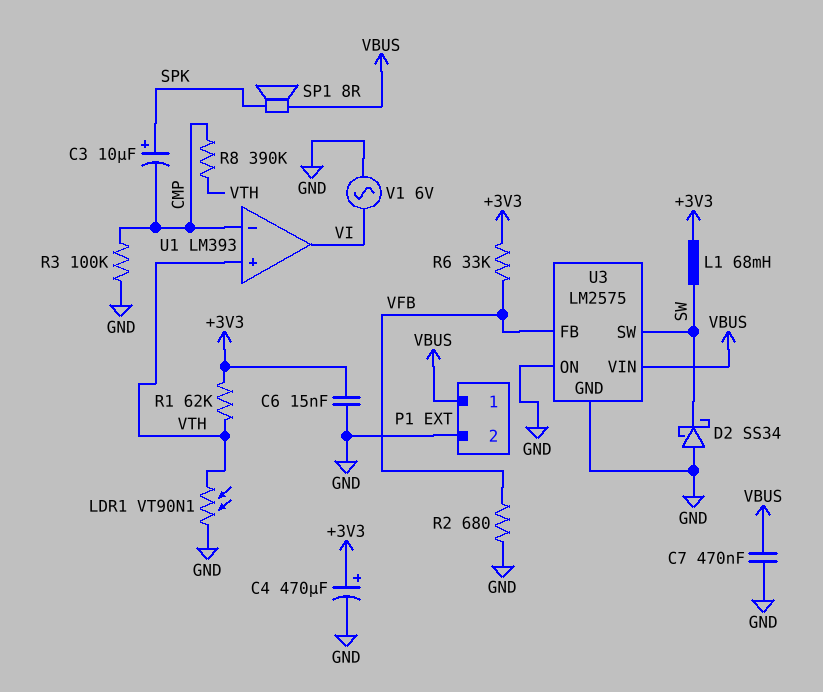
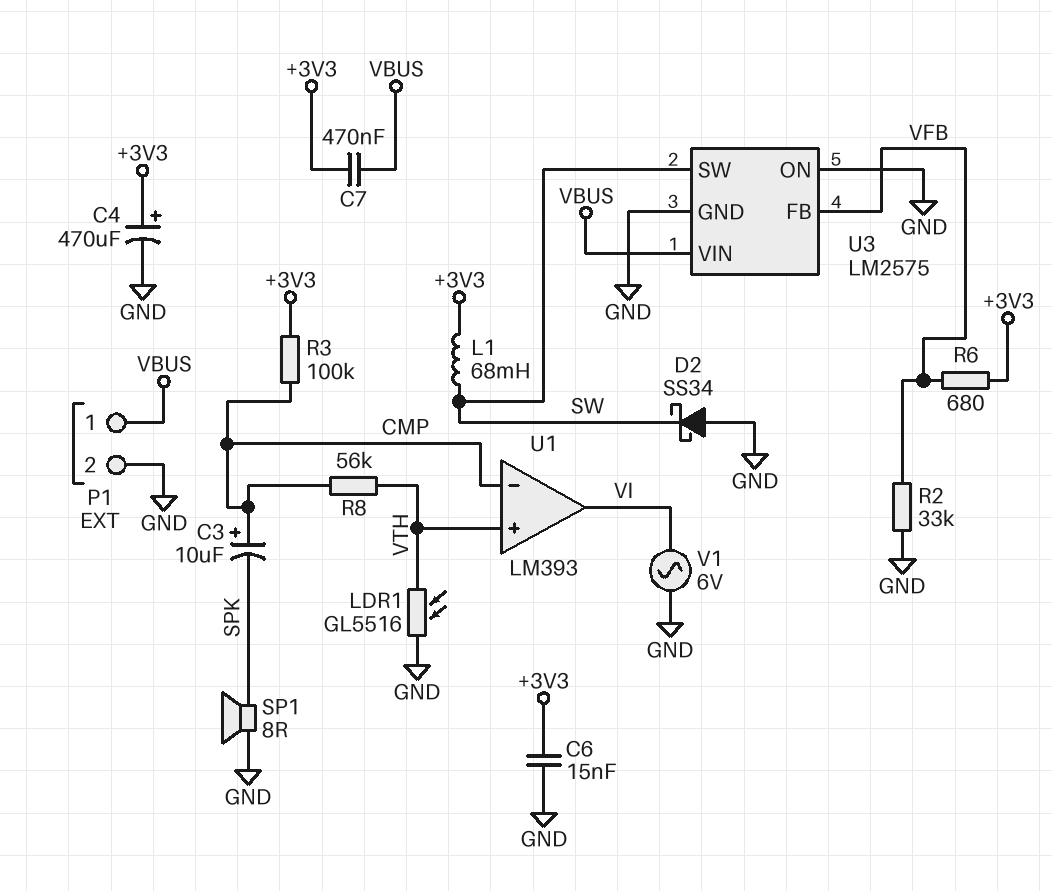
C3: 10uF (plus SPK, minus CMP) -> 10uF (plus CMP, minus SPK)
C7: 470nF (GND, VBUS) -> 470nF (+3V3, VBUS)
LDR1: VT90N1 (GND, VTH) -> GL5516 (GND, VTH)
R1: 62k (+3V3, VTH) -> none
R2: 680 (GND, VFB) -> 33k (GND, VFB)
R3: 100k (CMP, GND) -> 100k (+3V3, CMP)
R6: 33k (+3V3, VFB) -> 680 (+3V3, VFB)
R8: 390k (CMP, VTH) -> 56k (CMP, VTH)
SP1: speaker 8R (SPK, VBUS) -> speaker 8R (GND, SPK)

